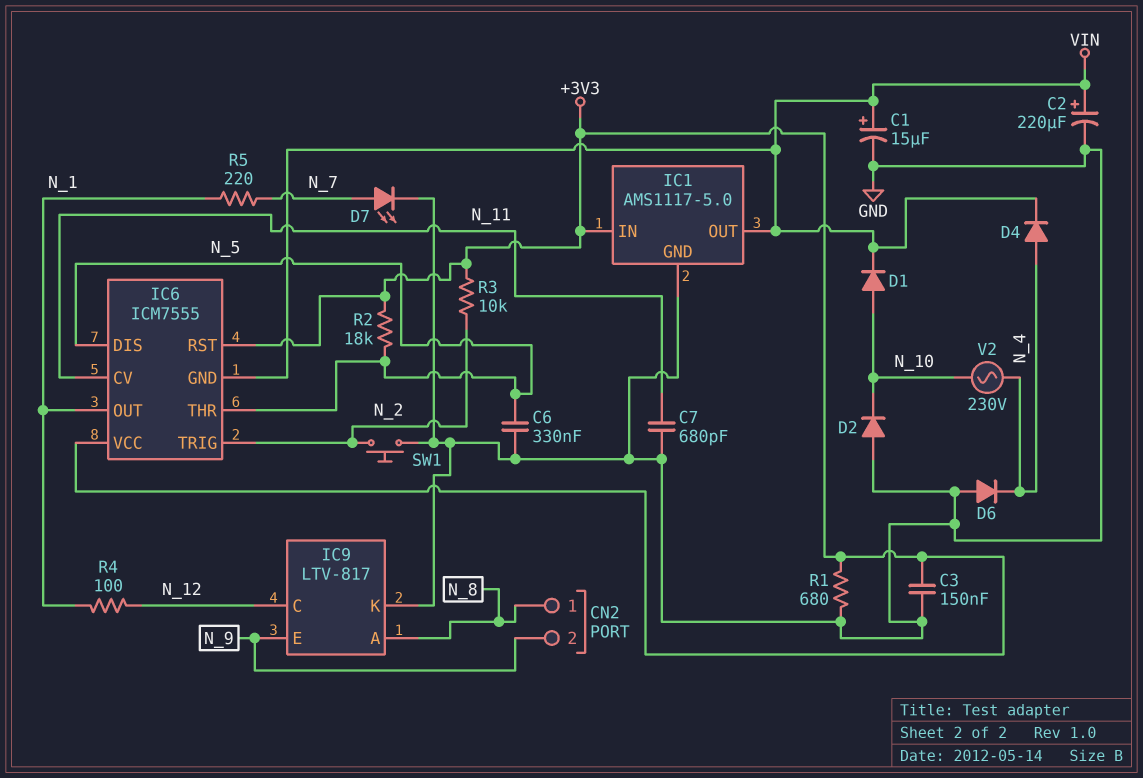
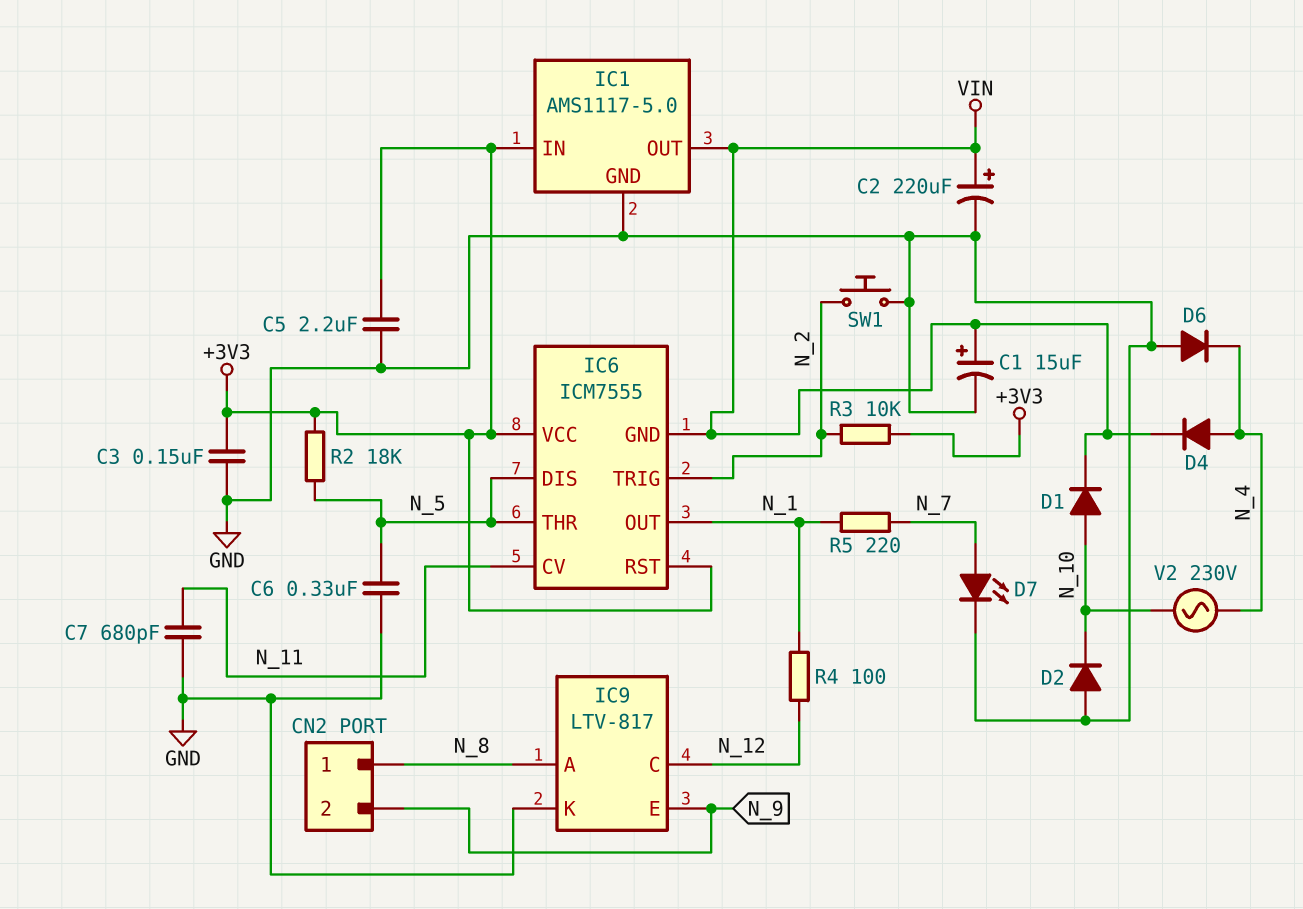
C5: none -> 2.2uF (+3V3, GND)
R1: 680 (+3V3, GND) -> none

